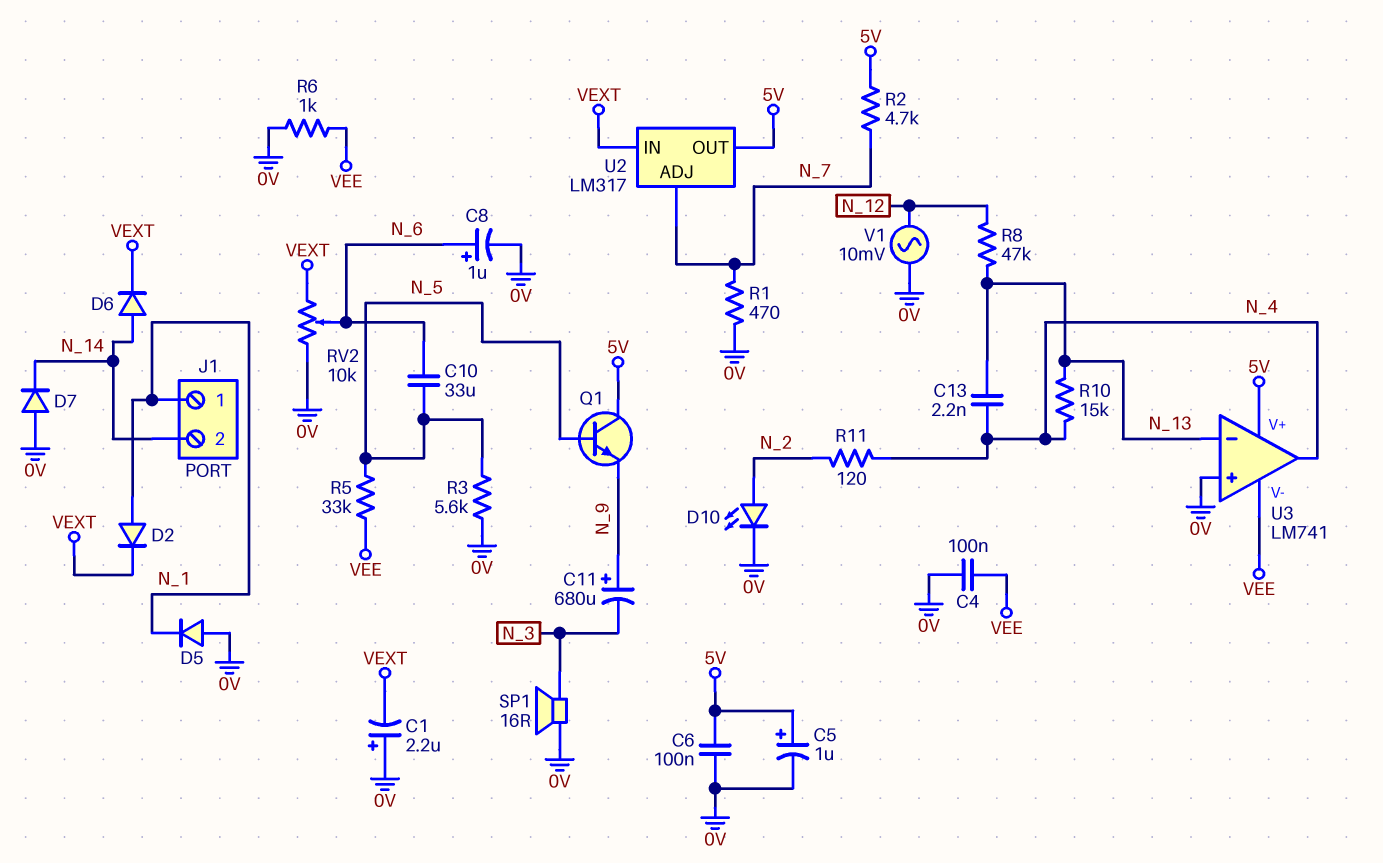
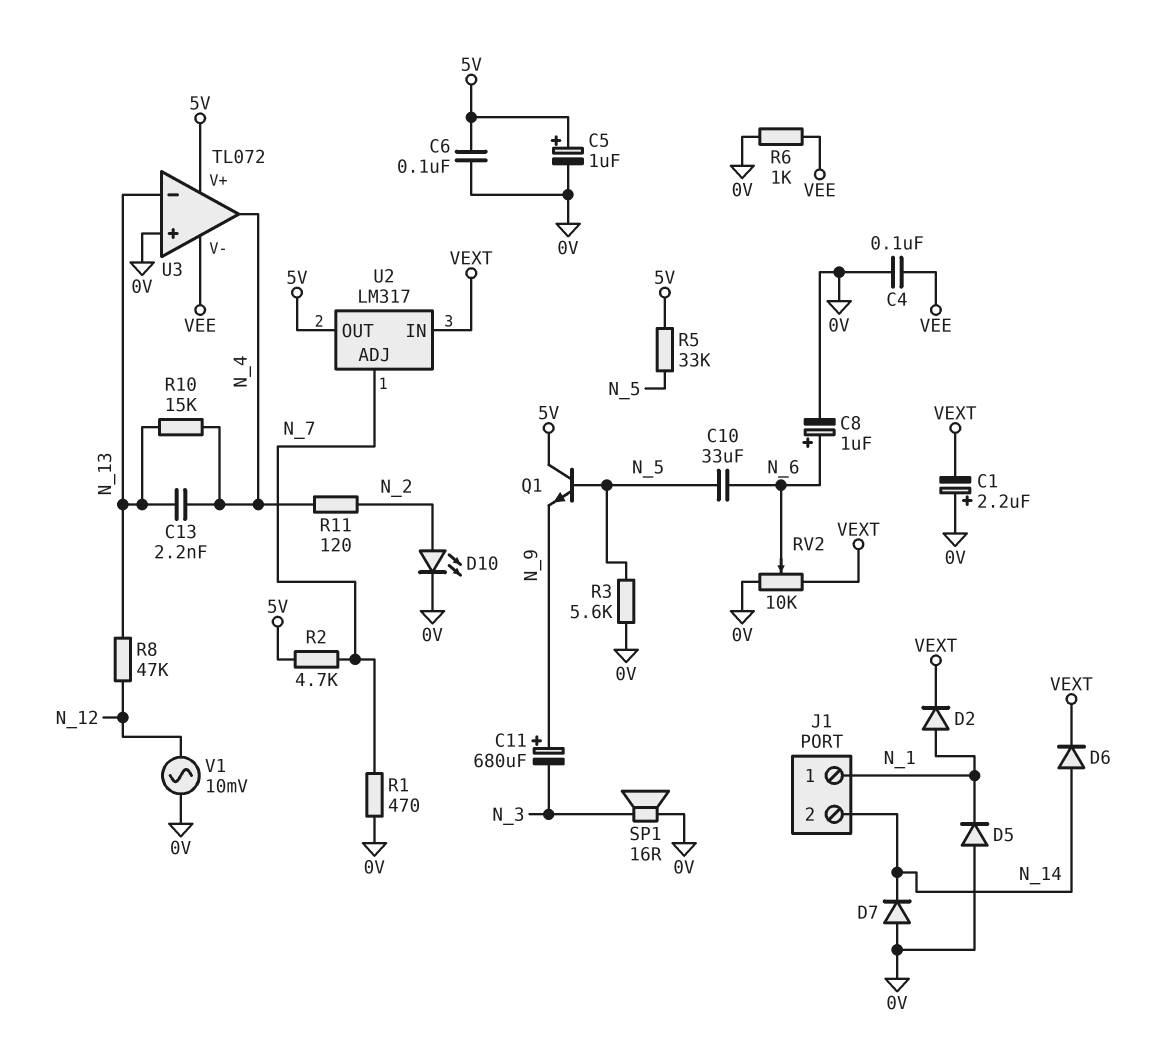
R5: 33k (N_5, VEE) -> 33k (5V, N_5)
U3: LM741 -> TL072

